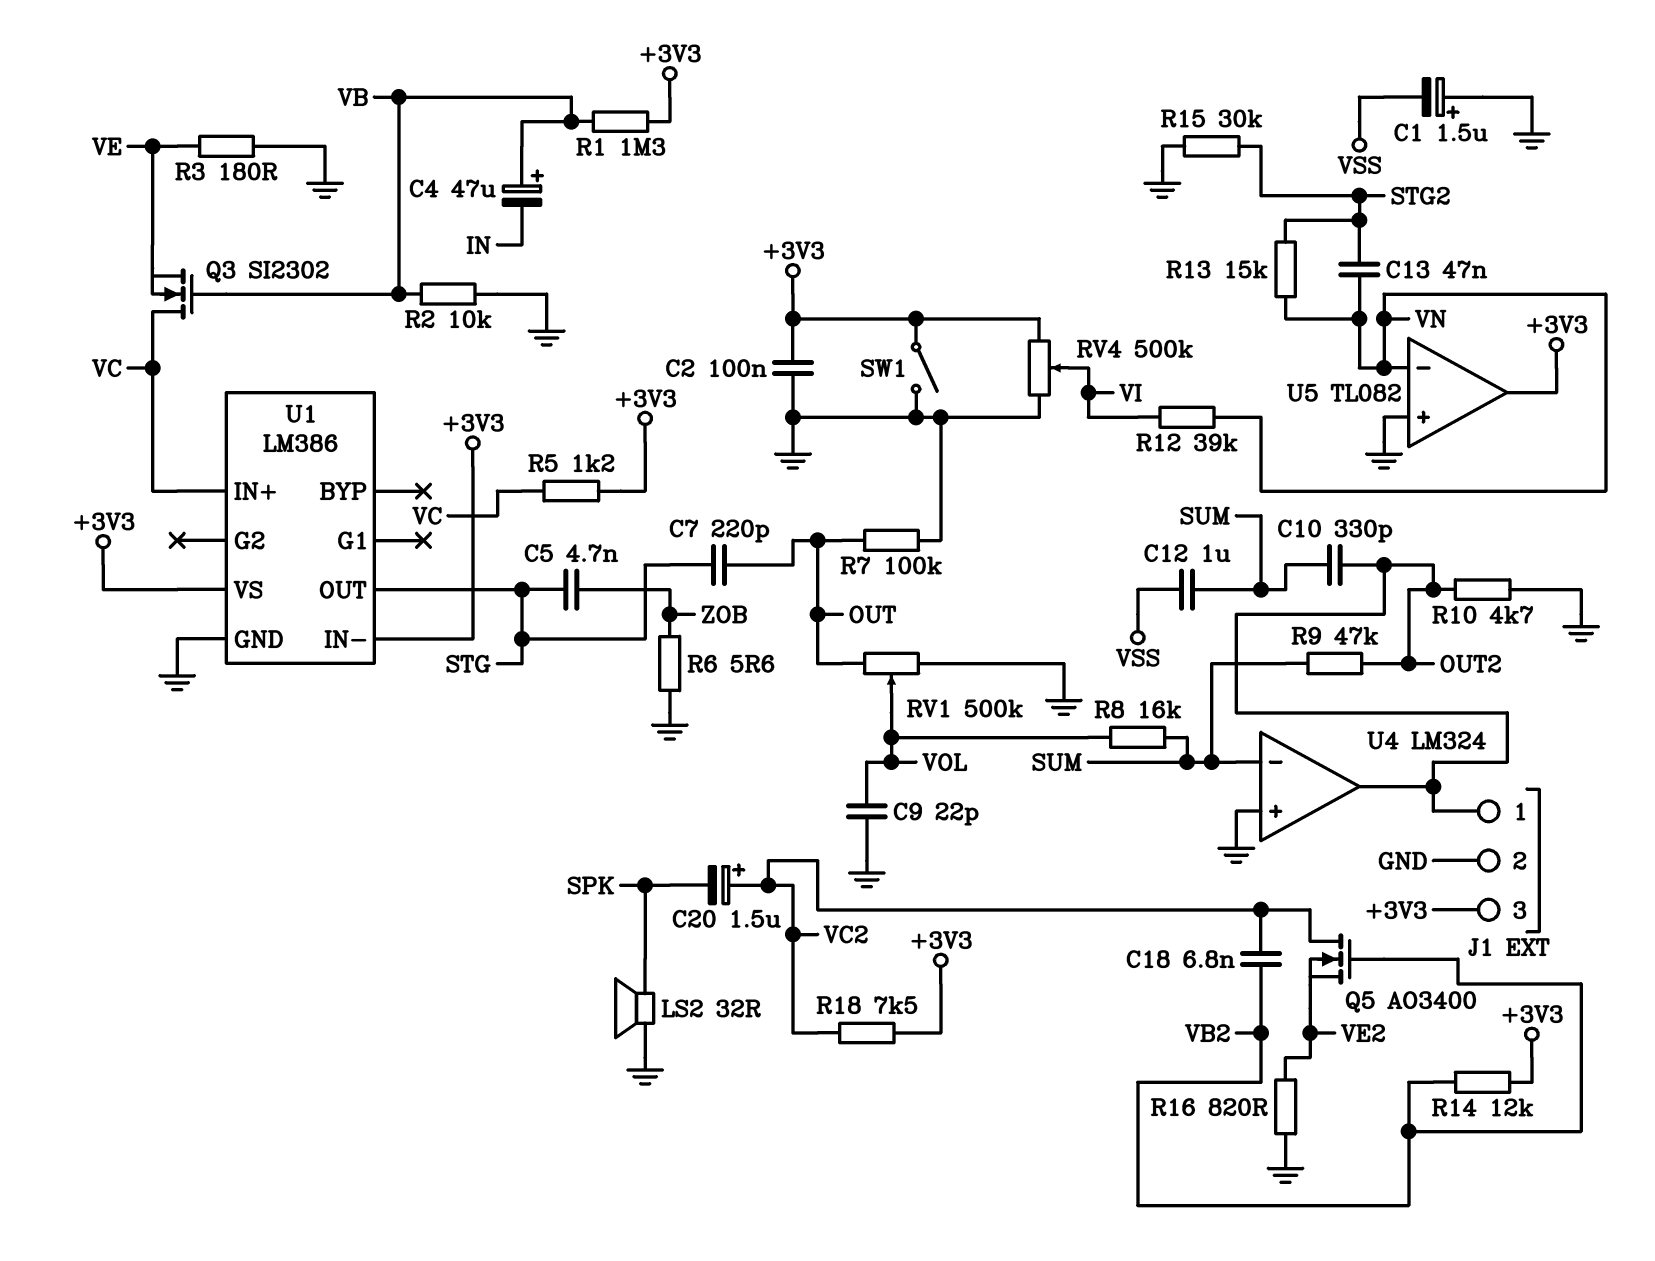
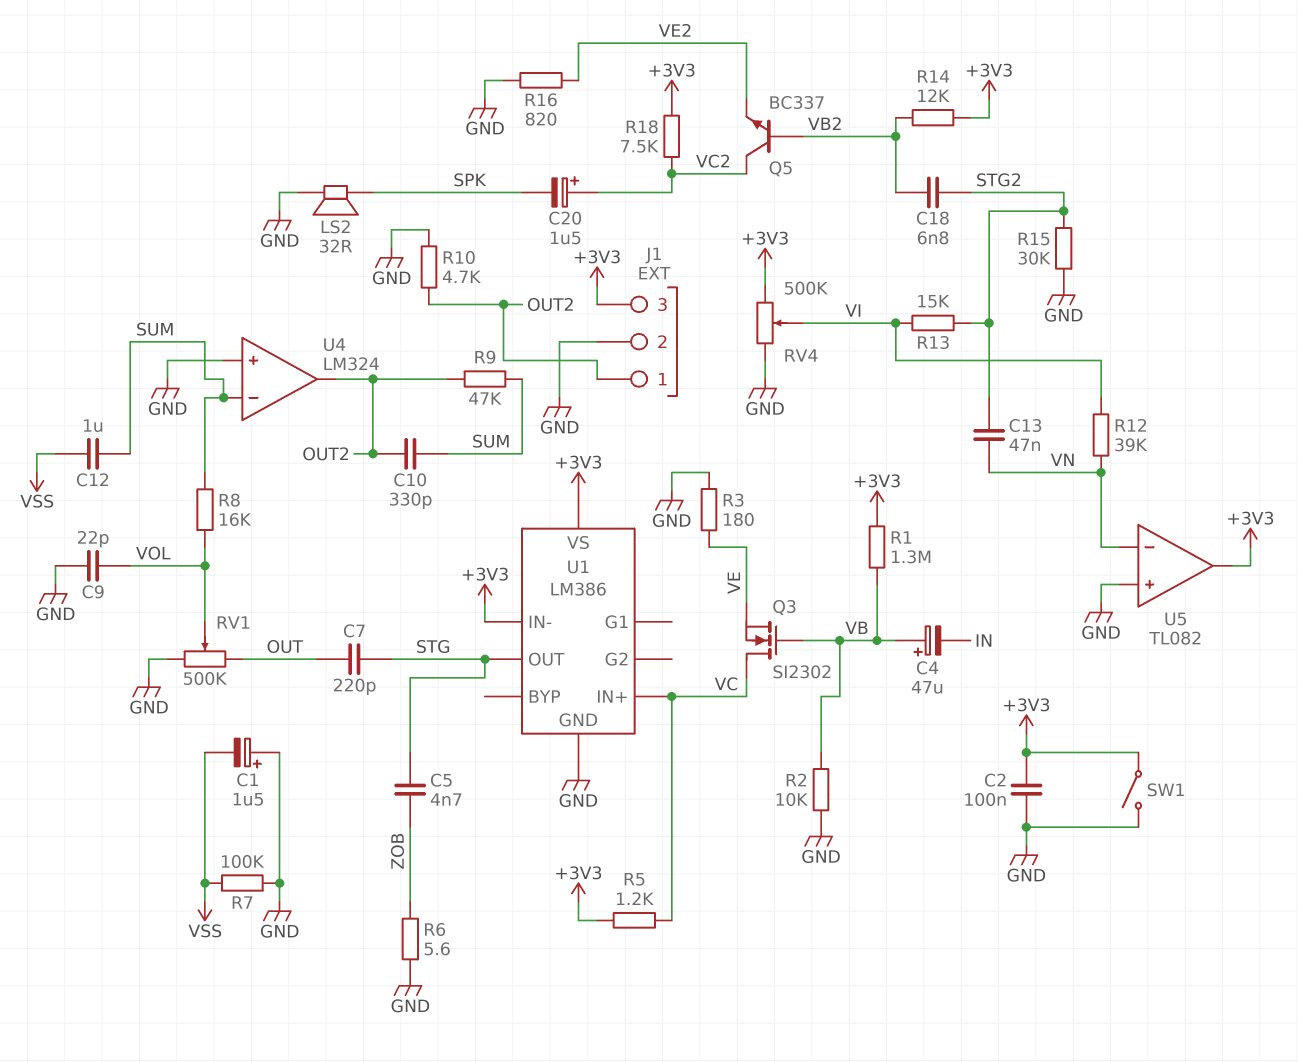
C18: 6.8nF (VB2, VC2) -> 6.8nF (STG2, VB2)
Q5: NMOS AO3400 (G VB2, D VC2, S VE2) -> NPN BC337 (B VB2, C VC2, E VE2)
R7: 100k (GND, OUT) -> 100k (GND, VSS)
R13: 15k (STG2, VN) -> 15k (STG2, VI)

